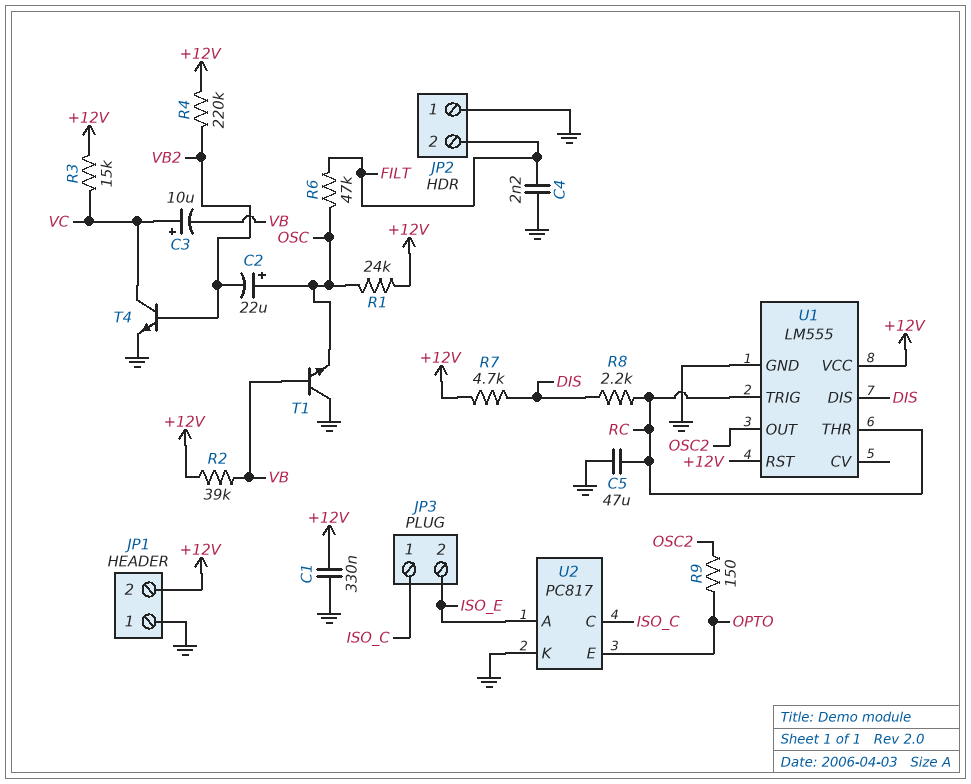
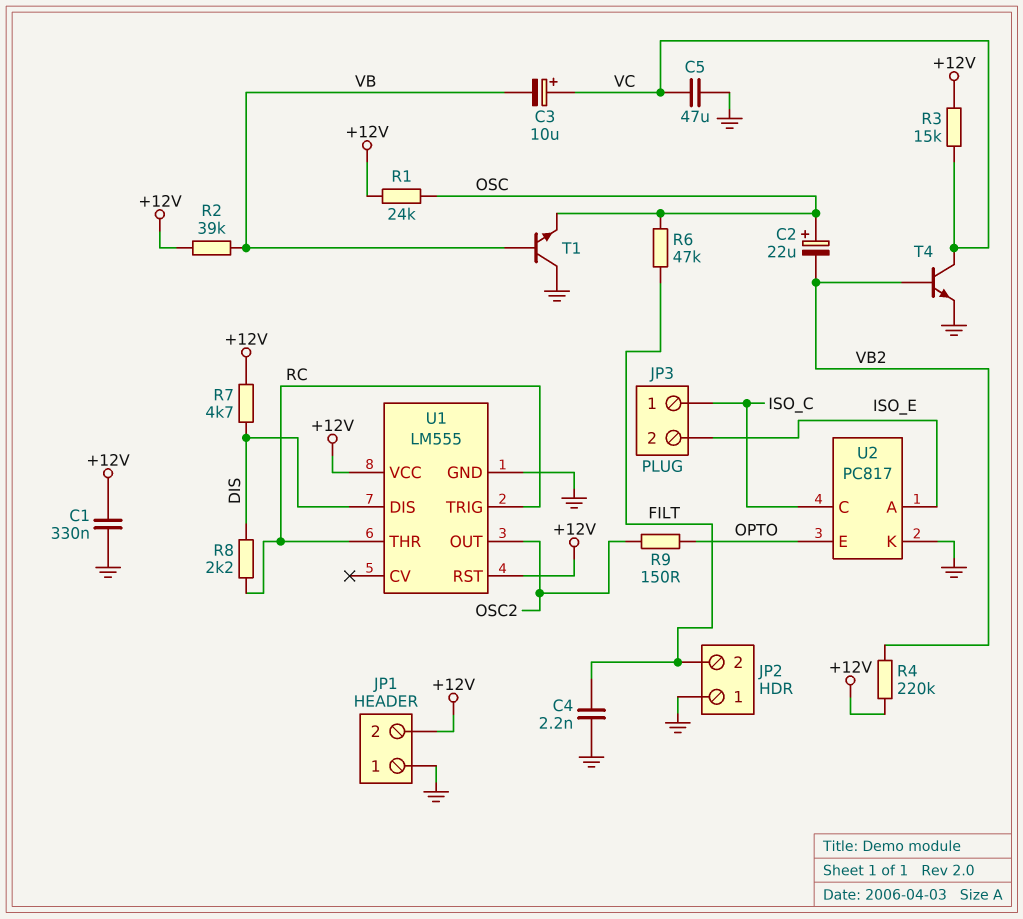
C5: 47uF (GND, RC) -> 47uF (GND, VC)

